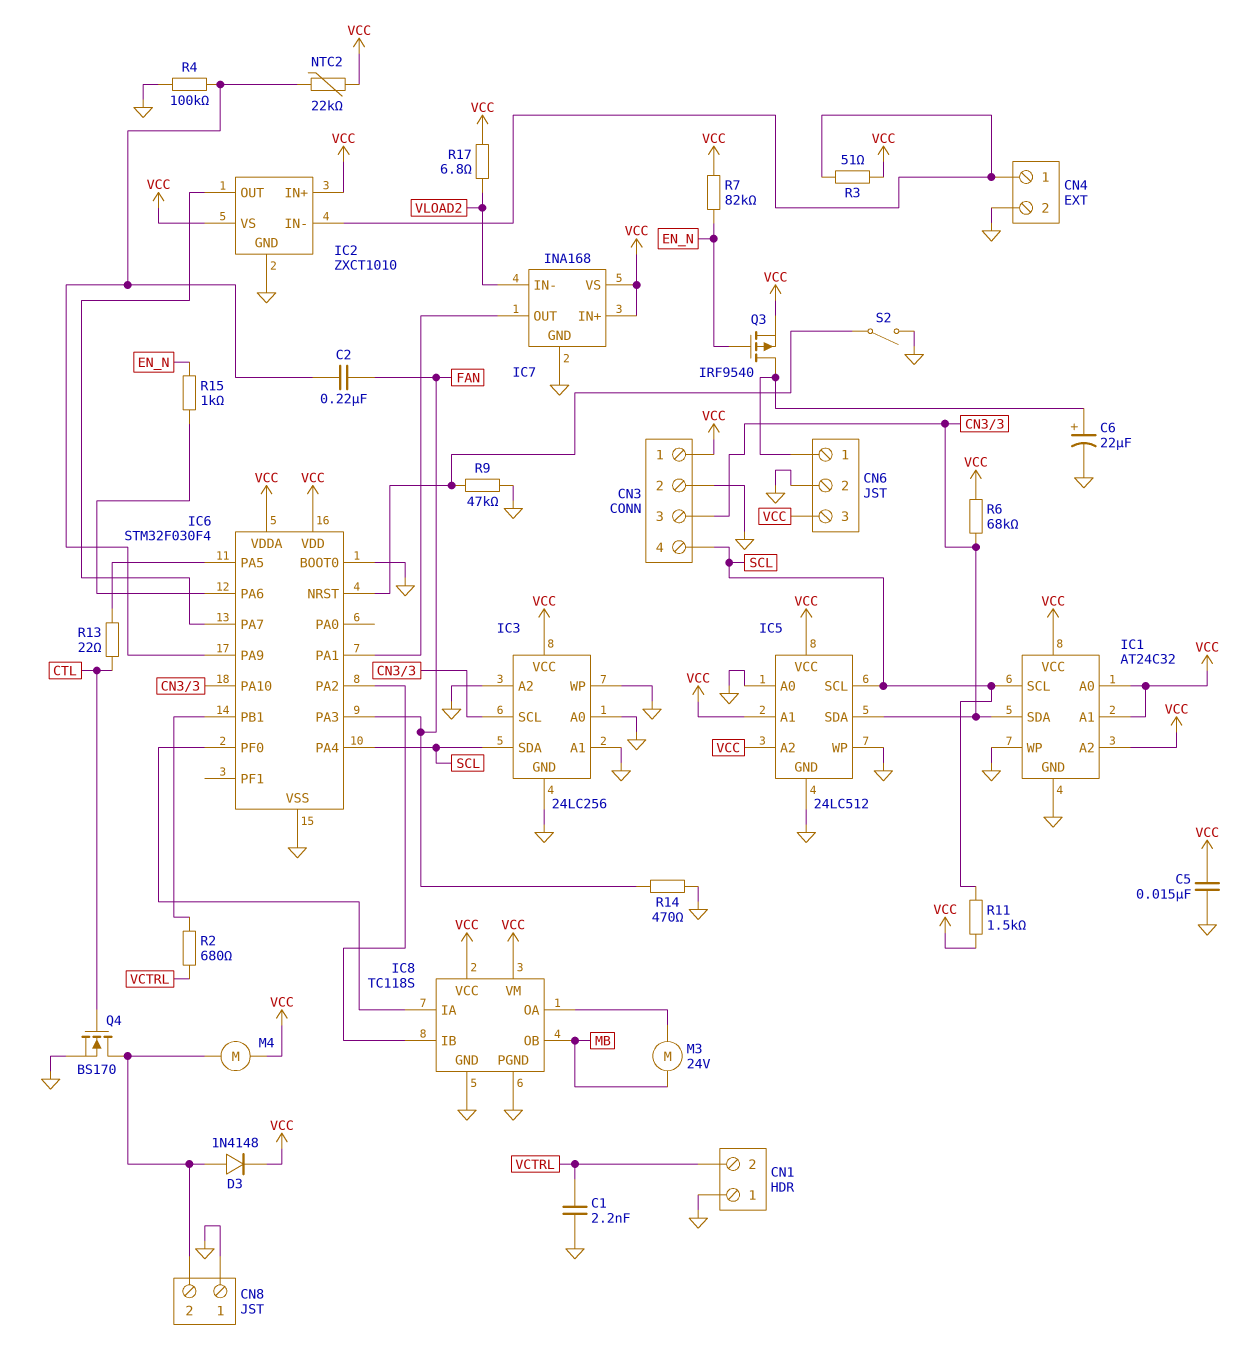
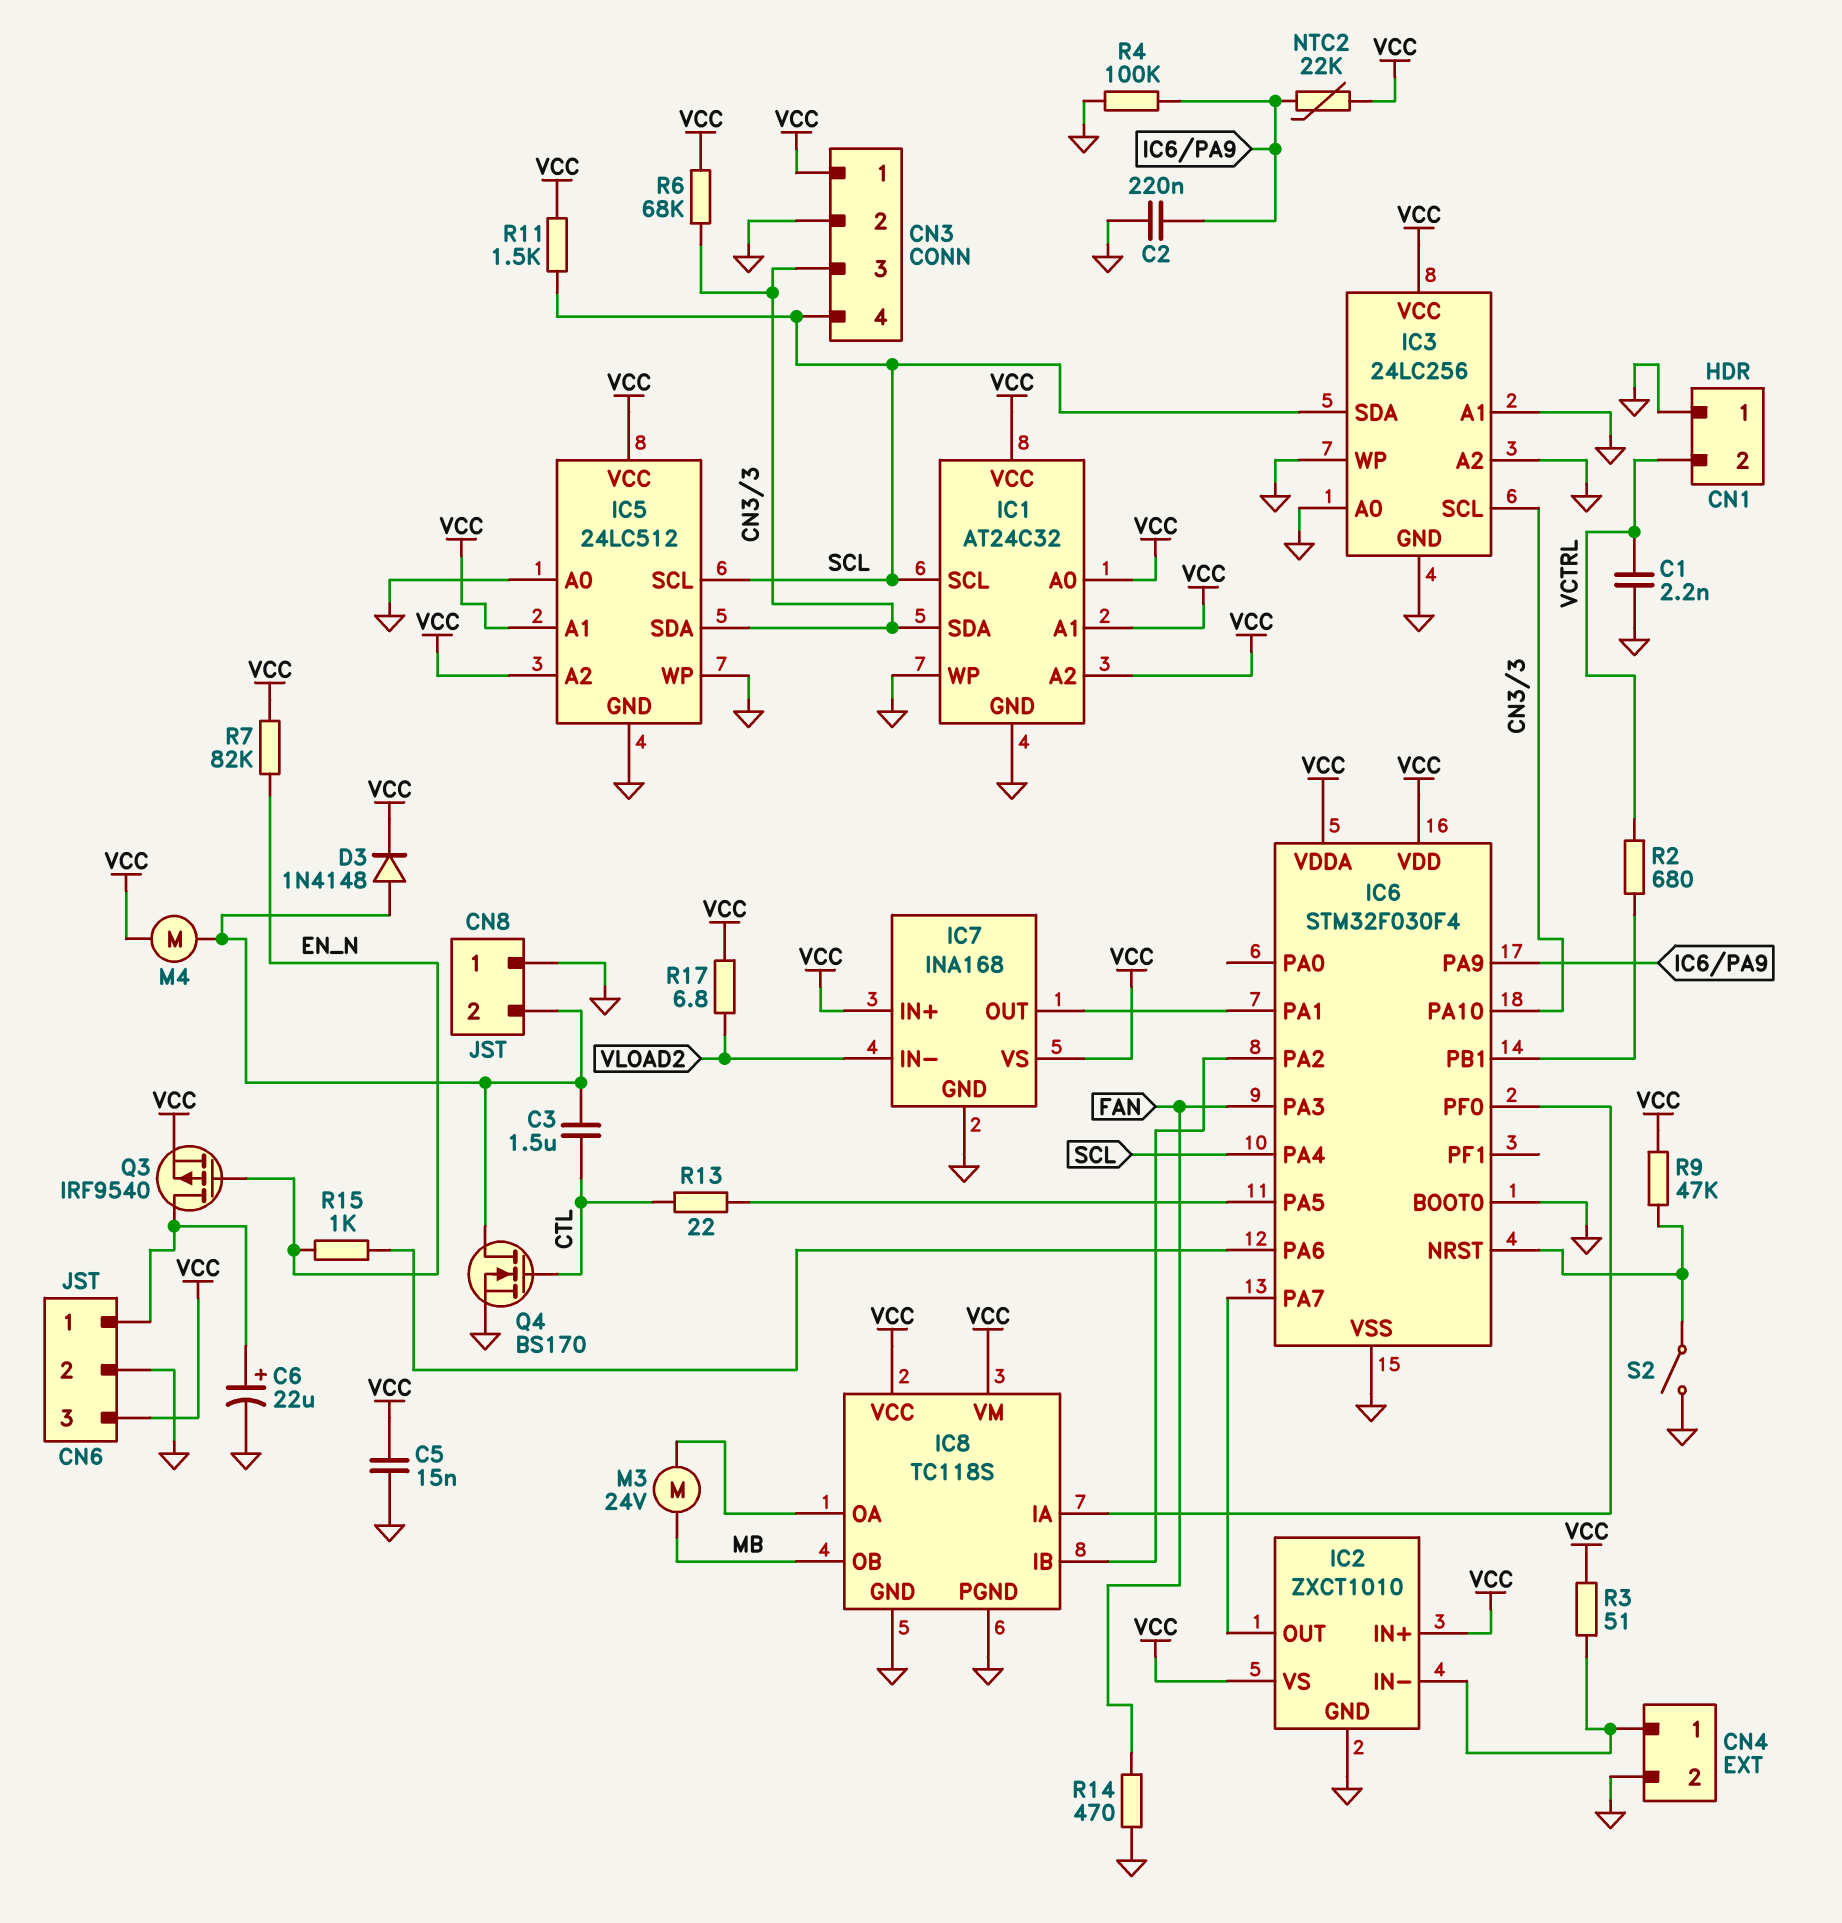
C2: 220nF (FAN, IC6/PA9) -> 220nF (GND, IC6/PA9)
C3: none -> 1.5uF (CN8/2, CTL)
R9: 47k (GND, IC6/NRST) -> 47k (IC6/NRST, VCC)

